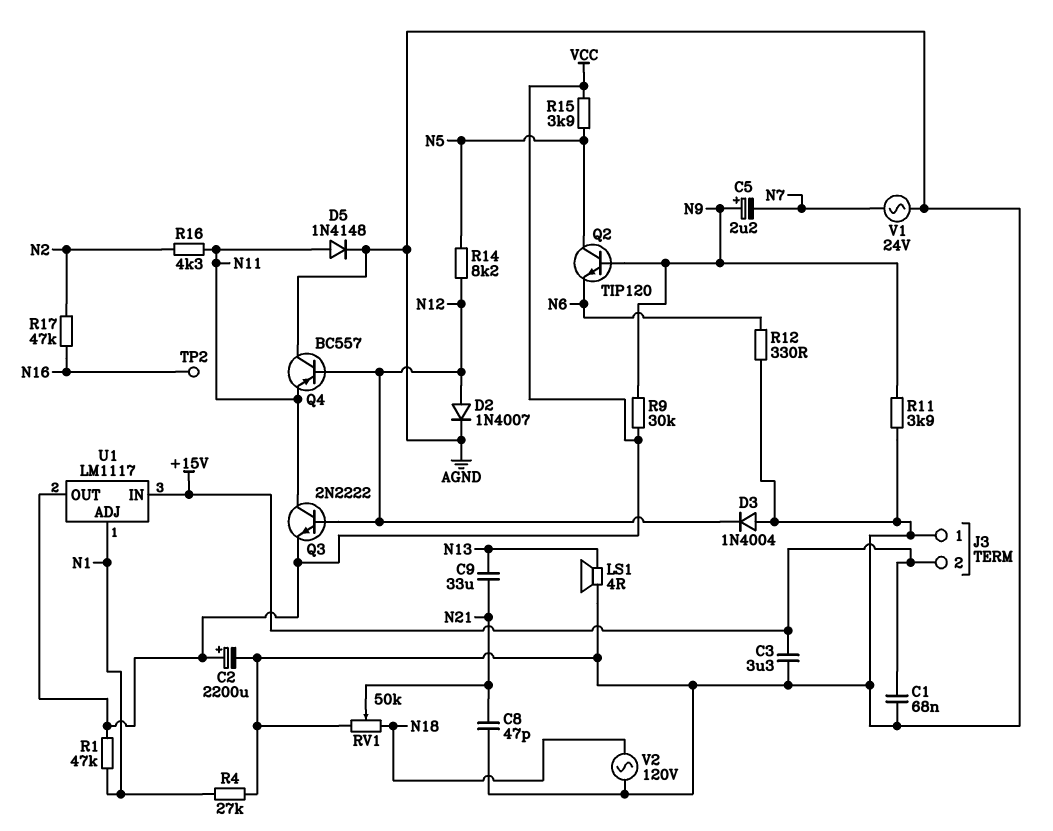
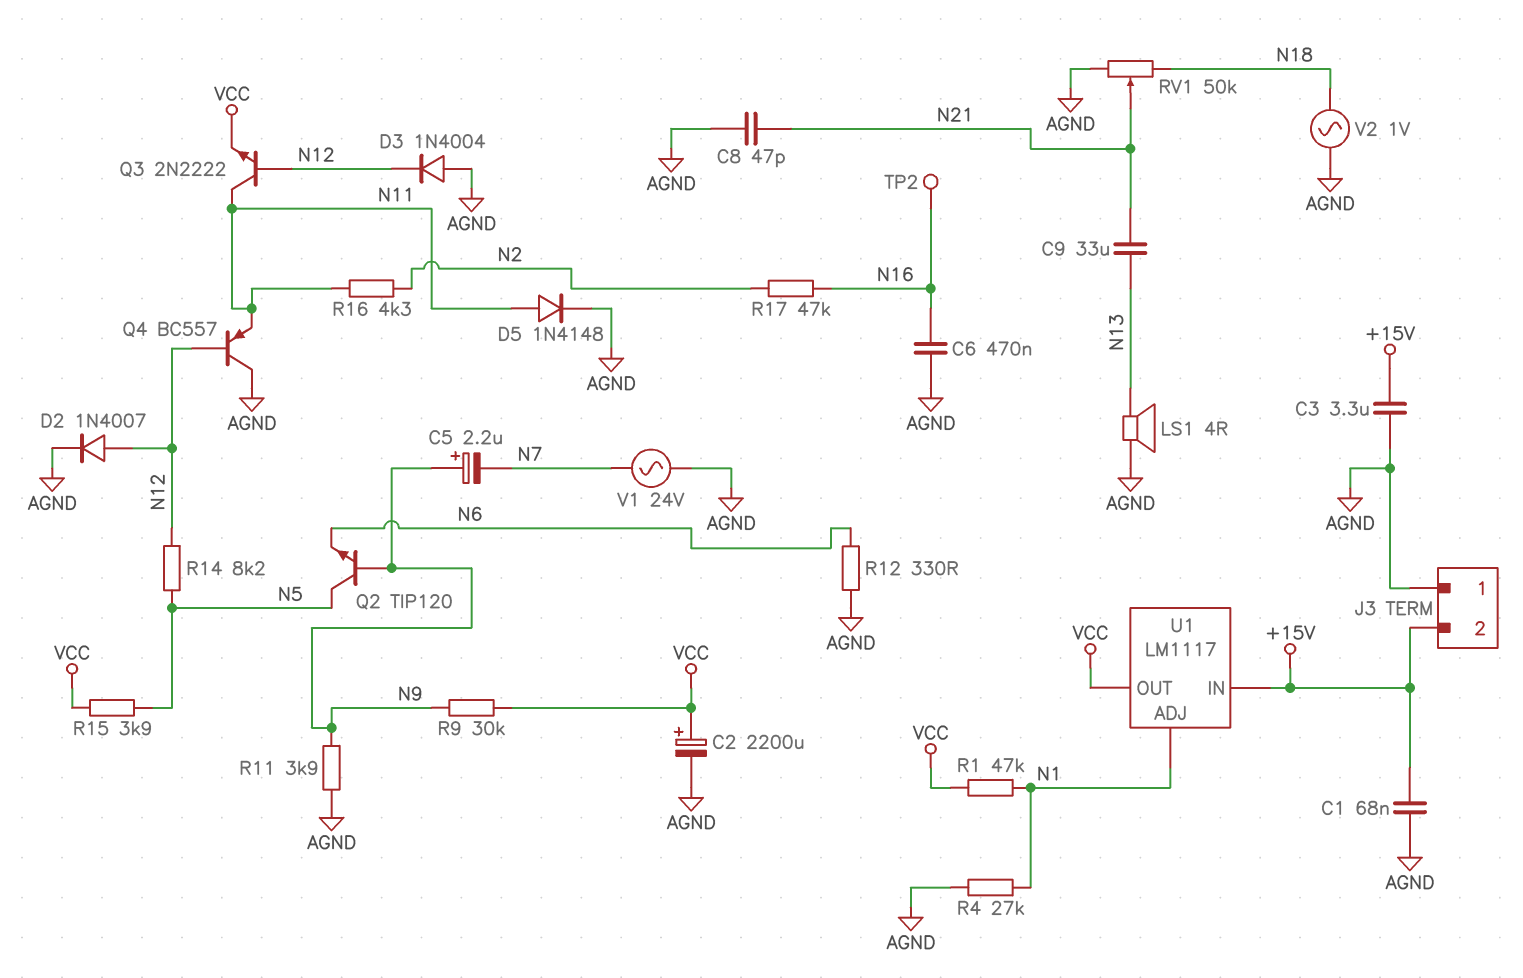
C6: none -> 470nF (AGND, N16)
V2: AC 120V (AGND, N18) -> AC 1V (AGND, N18)

